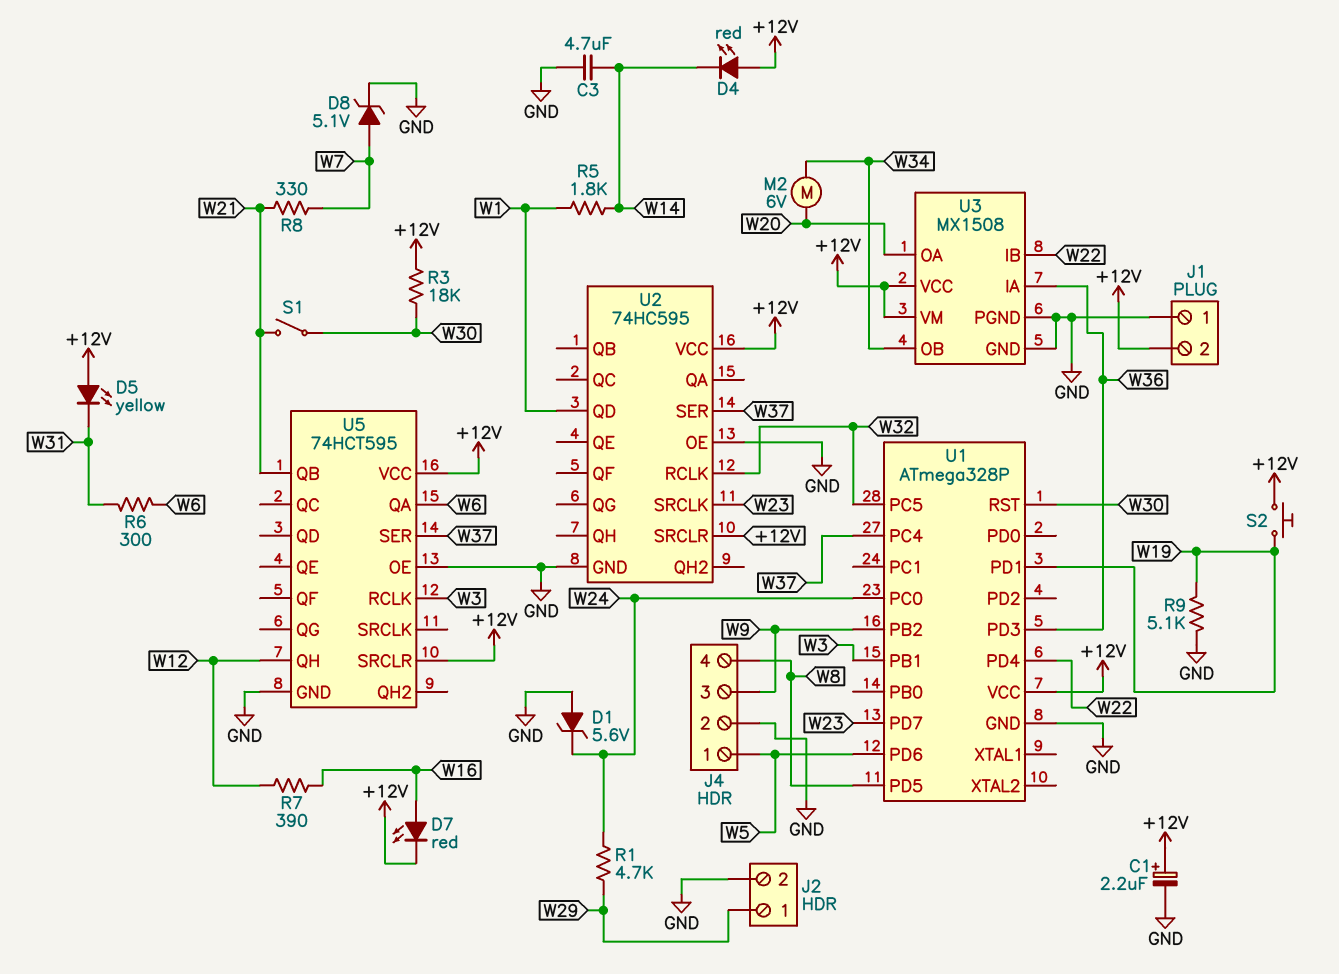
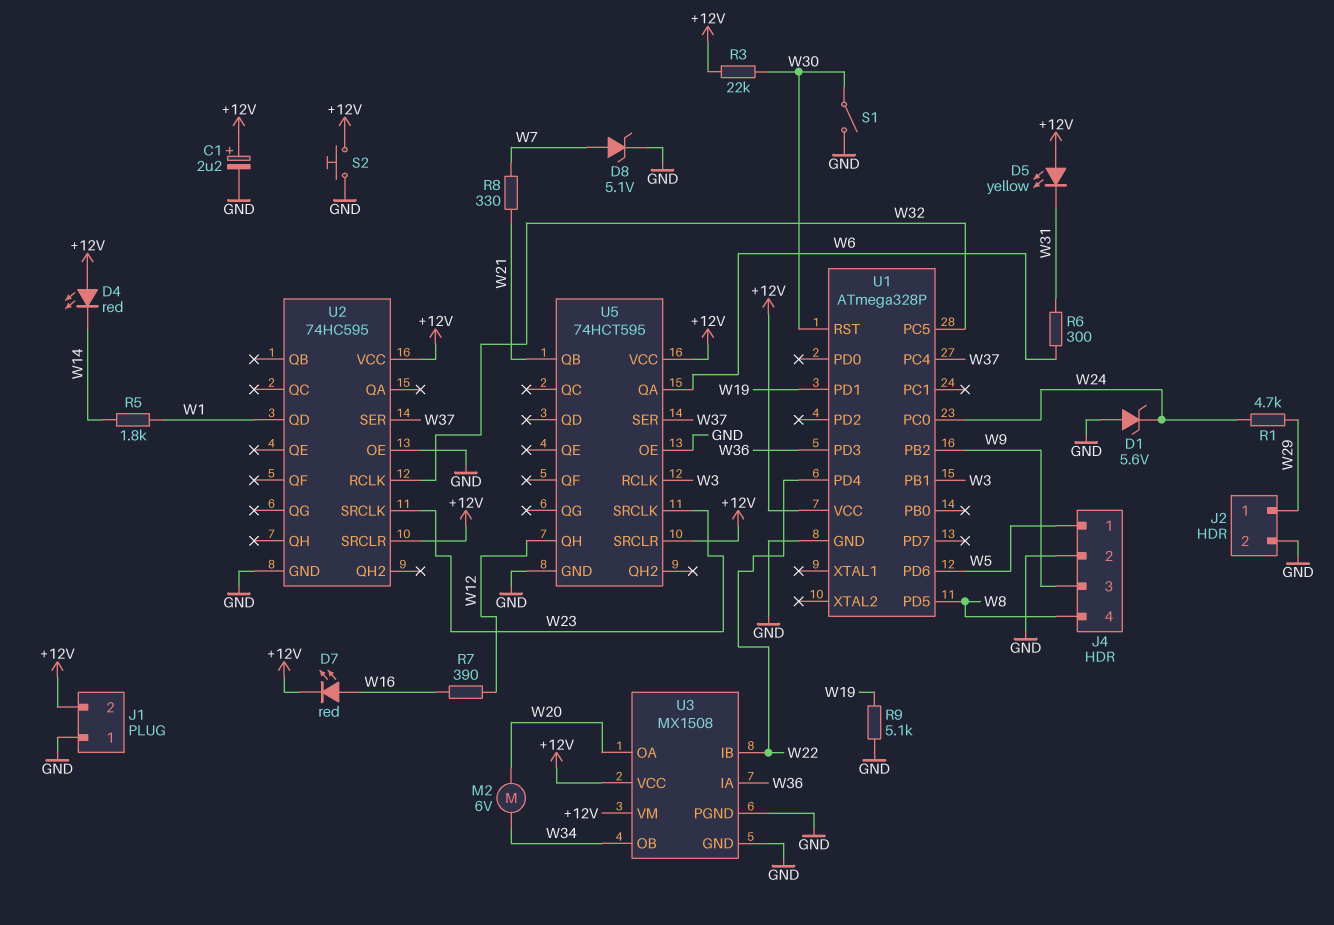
C3: 4.7uF (GND, W14) -> none
R3: 18k (+12V, W30) -> 22k (+12V, W30)
S1: switch (W21, W30) -> switch (GND, W30)
S2: button (+12V, W19) -> button (+12V, GND)
U1 pin PD7: W23 -> none
U5 pin SRCLK: none -> W23

